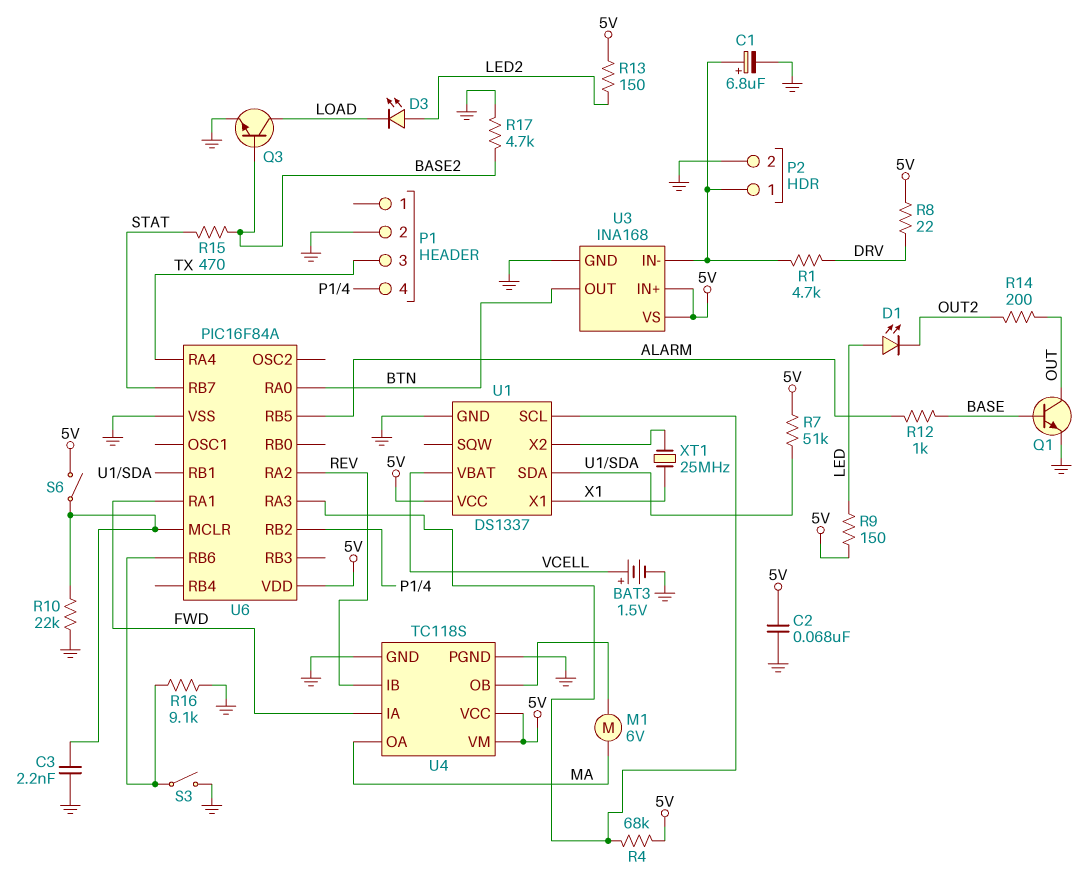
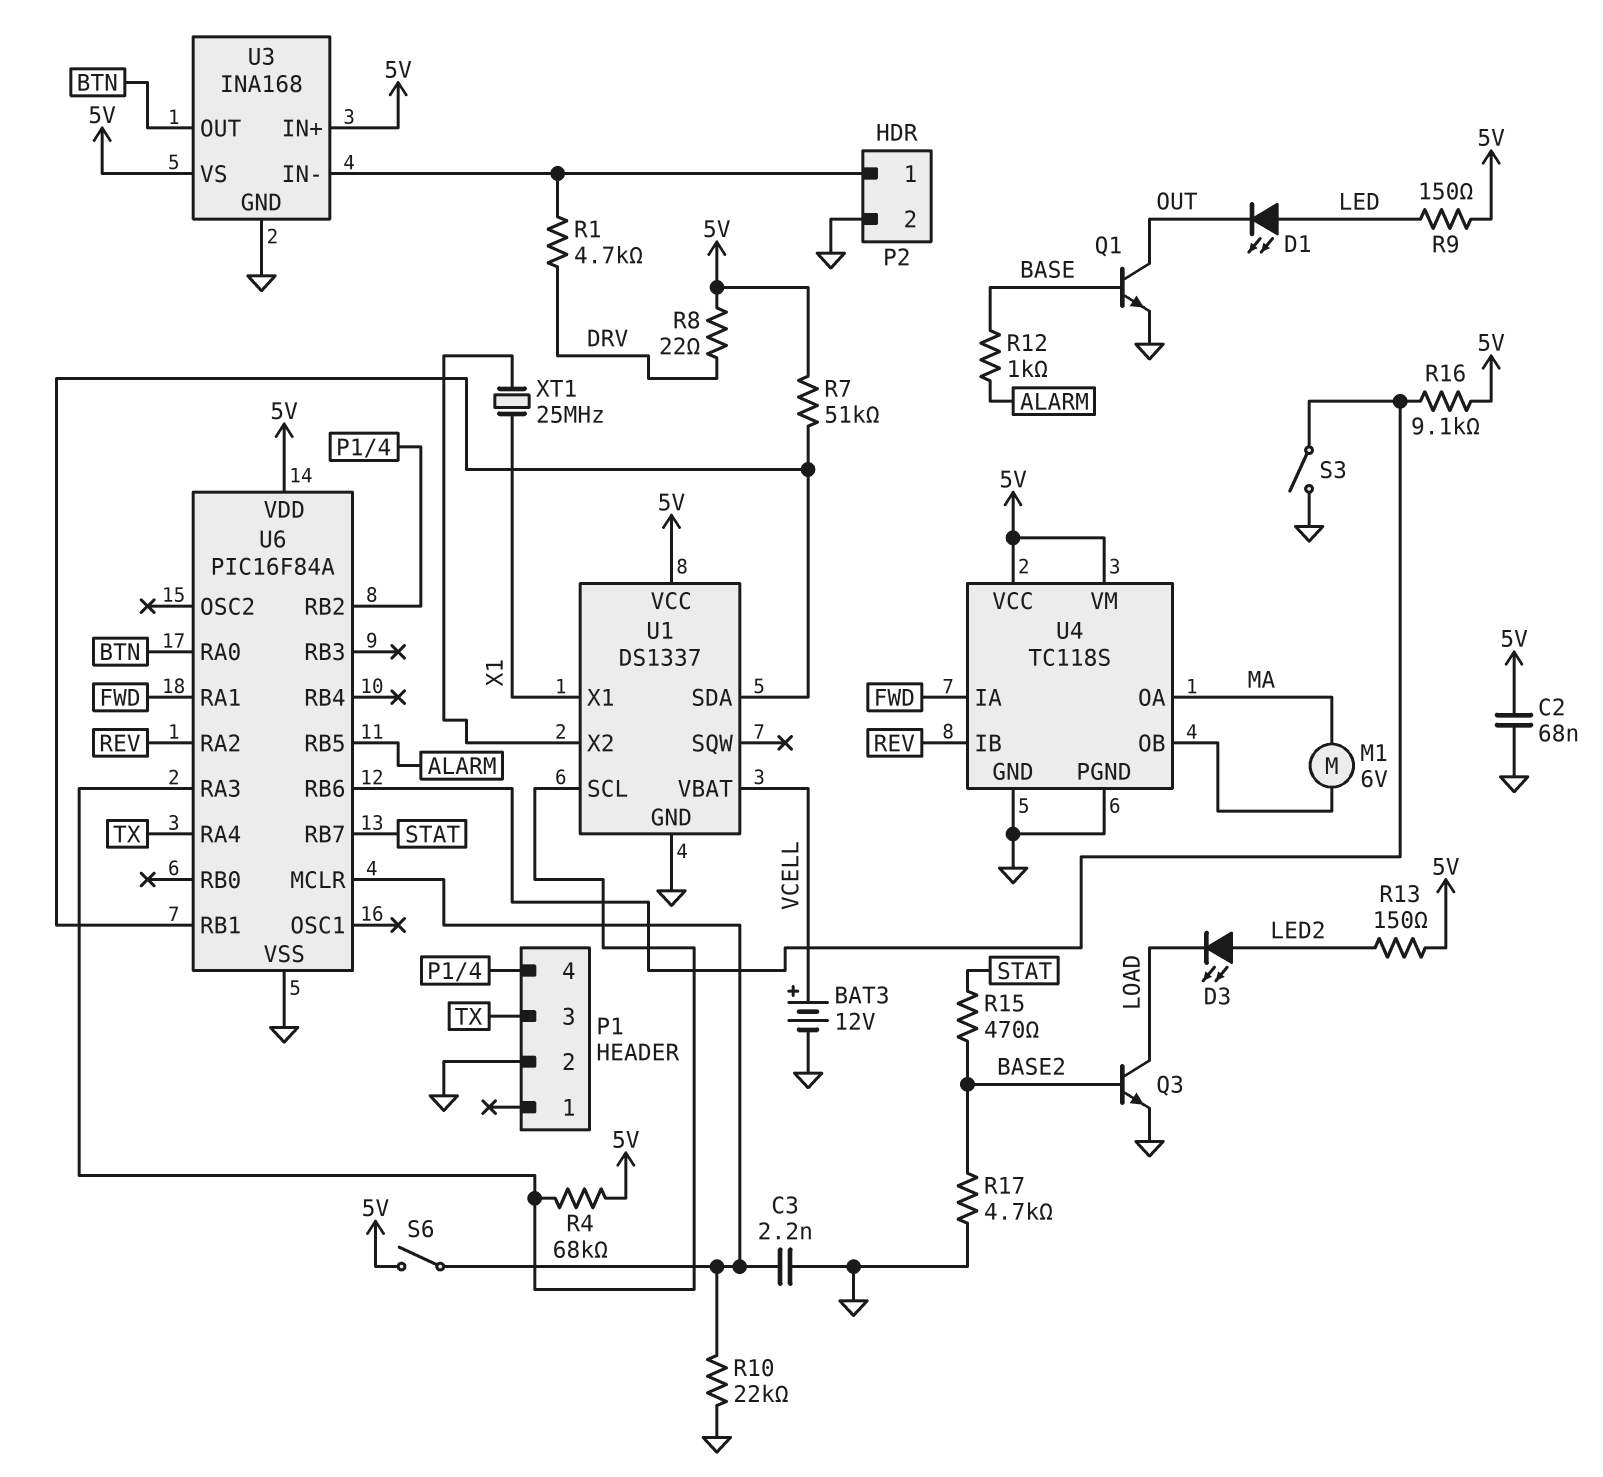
BAT3: 1.5V (plus VCELL, minus GND) -> 12V (plus VCELL, minus GND)
C1: 6.8uF (plus P2/1, minus GND) -> none
D1: LED (A LED, K OUT2) -> LED (A LED, K OUT)
R14: 200 (OUT, OUT2) -> none
R16: 9.1k (GND, U6/RB6) -> 9.1k (5V, U6/RB6)

